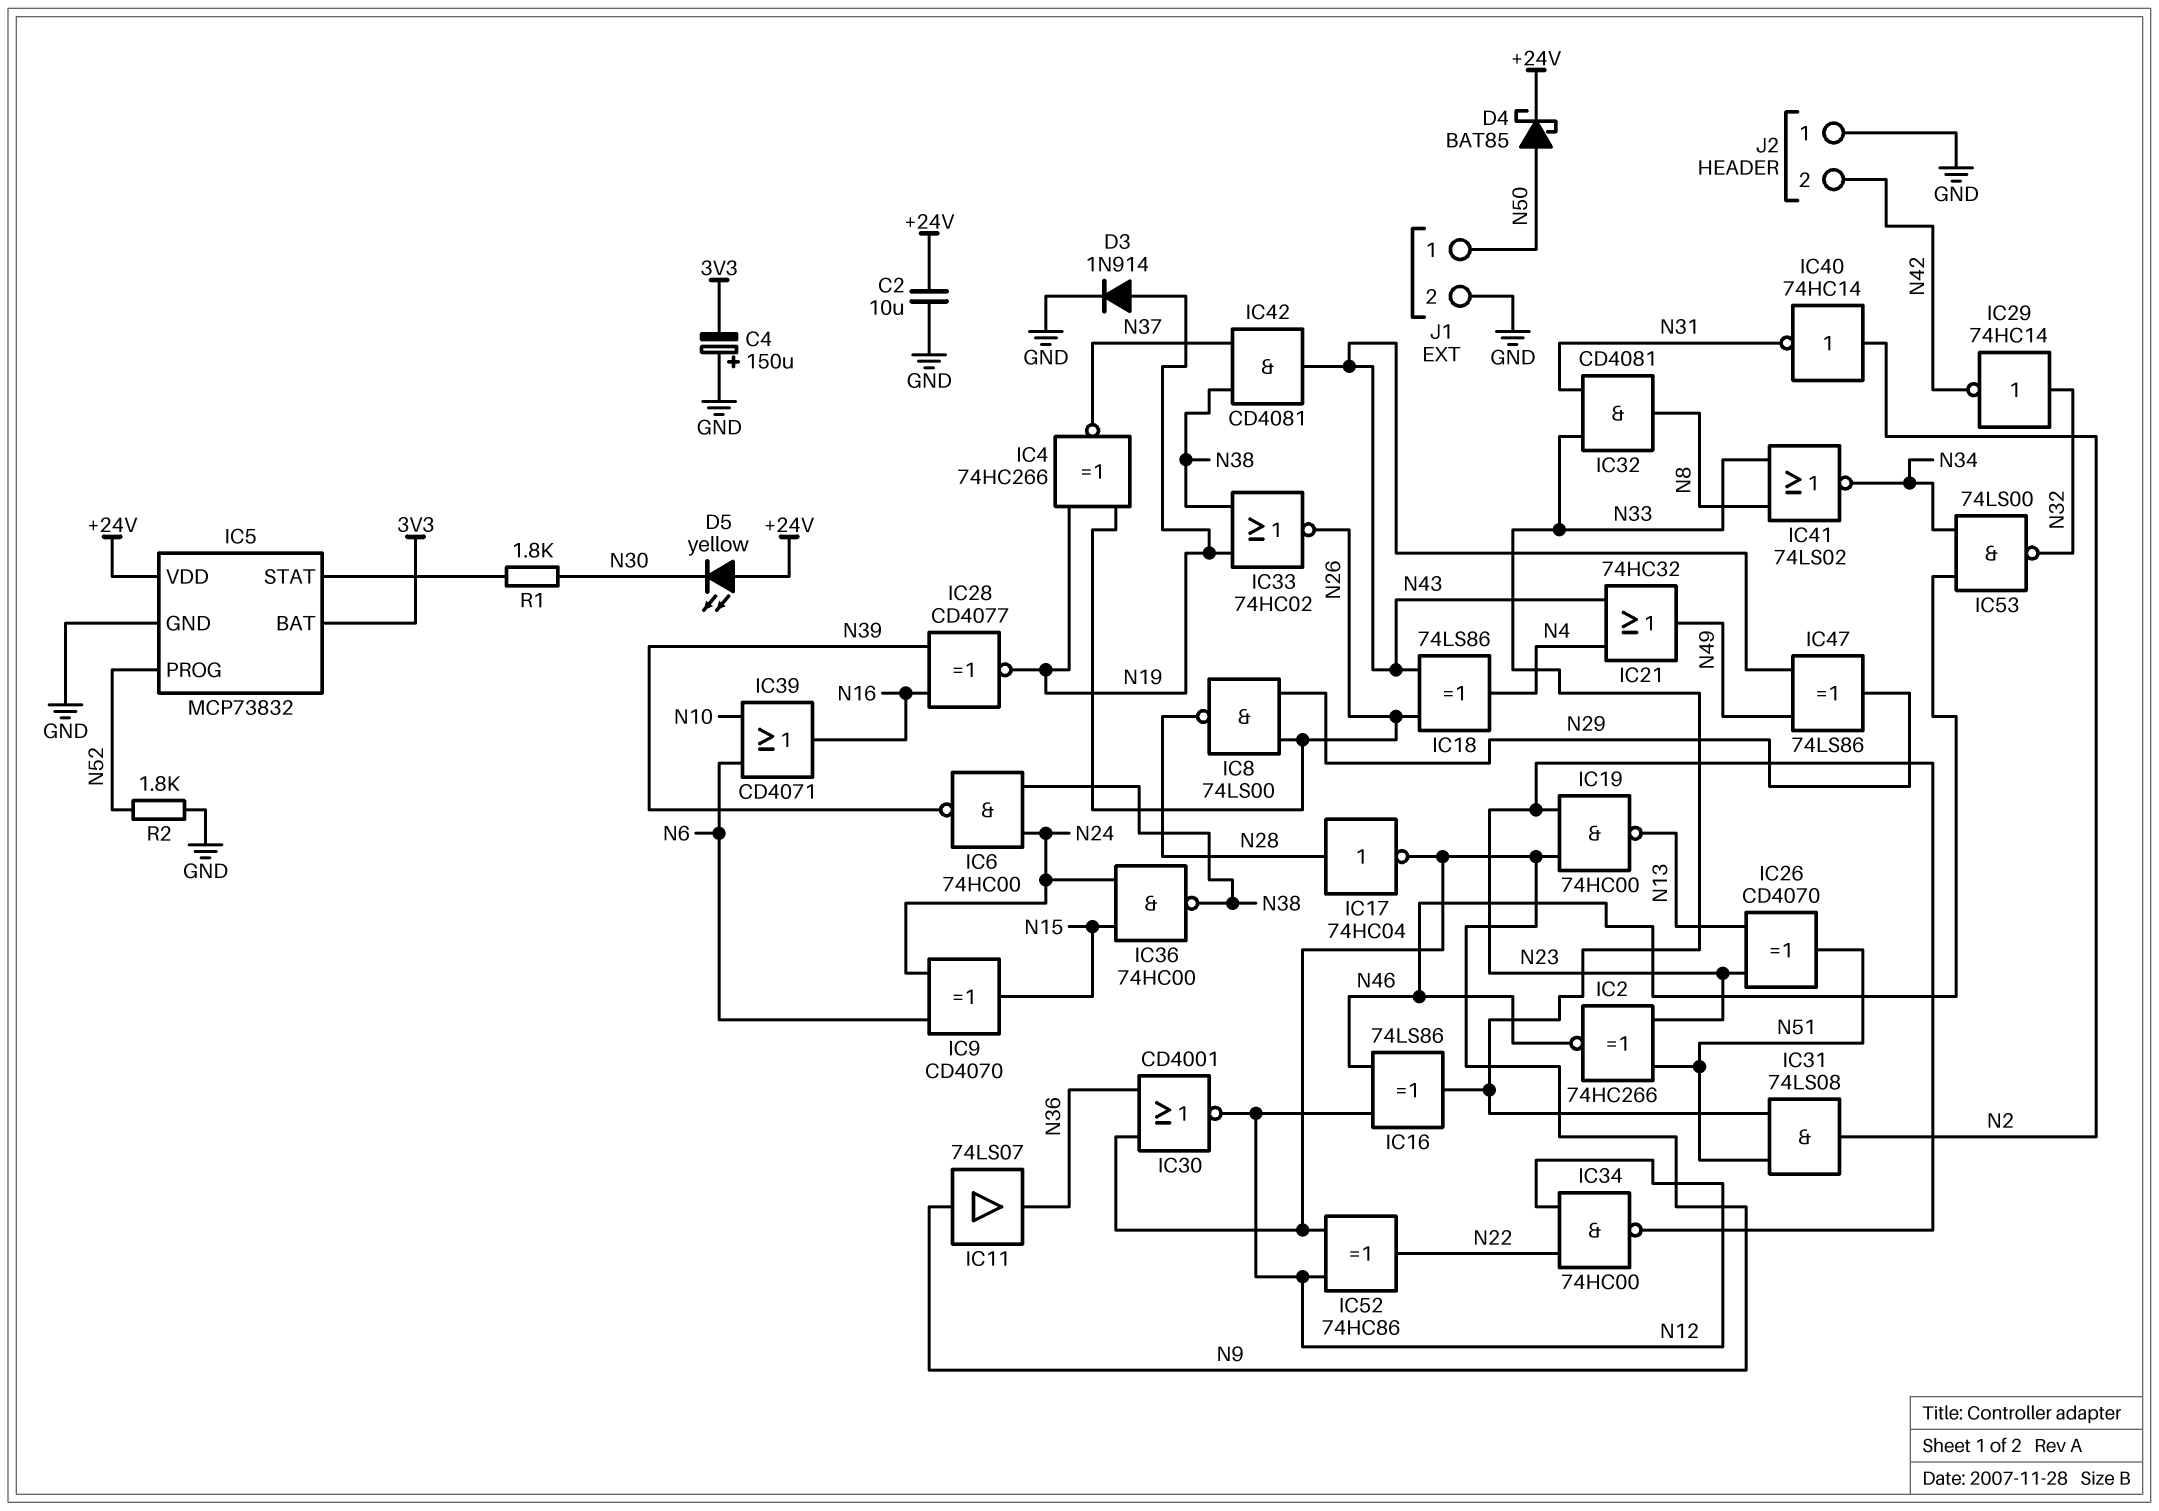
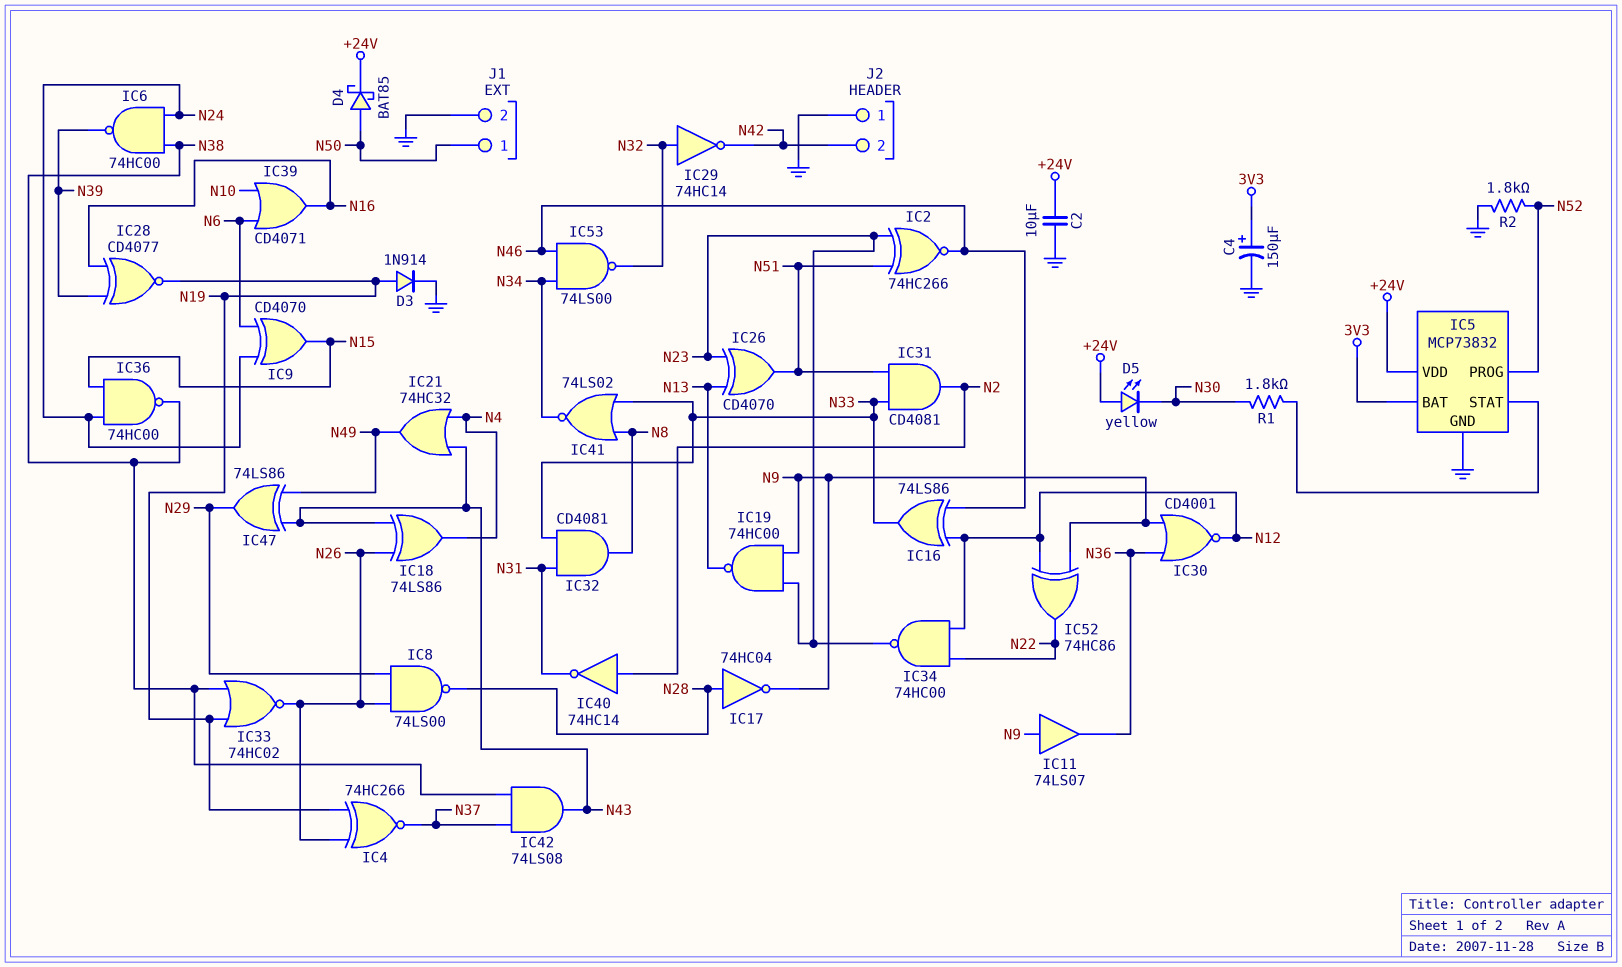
C4: 150uF (plus GND, minus 3V3) -> 150uF (plus 3V3, minus GND)
IC31: AND 74LS08 (in N33, in N51, out N2) -> AND CD4081 (in N33, in N51, out N2)
IC42: AND CD4081 (in N37, in N38, out N43) -> AND 74LS08 (in N37, in N38, out N43)

